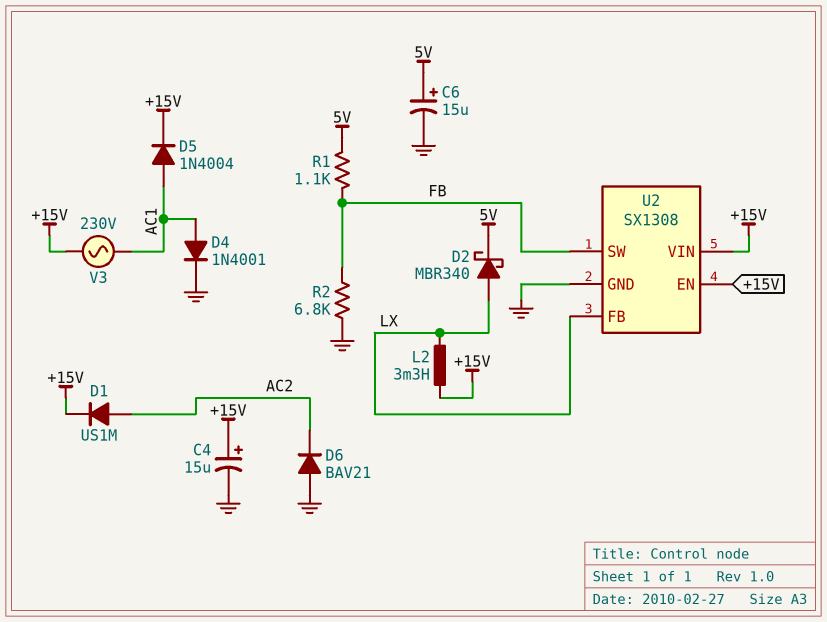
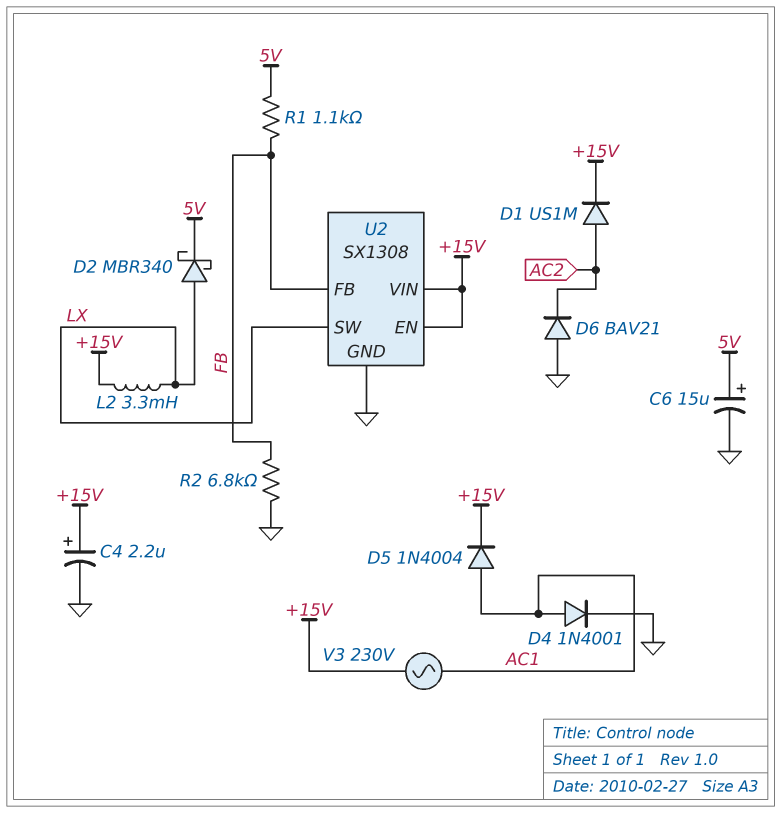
C4: 15uF (plus +15V, minus GND) -> 2.2uF (plus +15V, minus GND)
U2 pin FB: LX -> FB
U2 pin SW: FB -> LX

